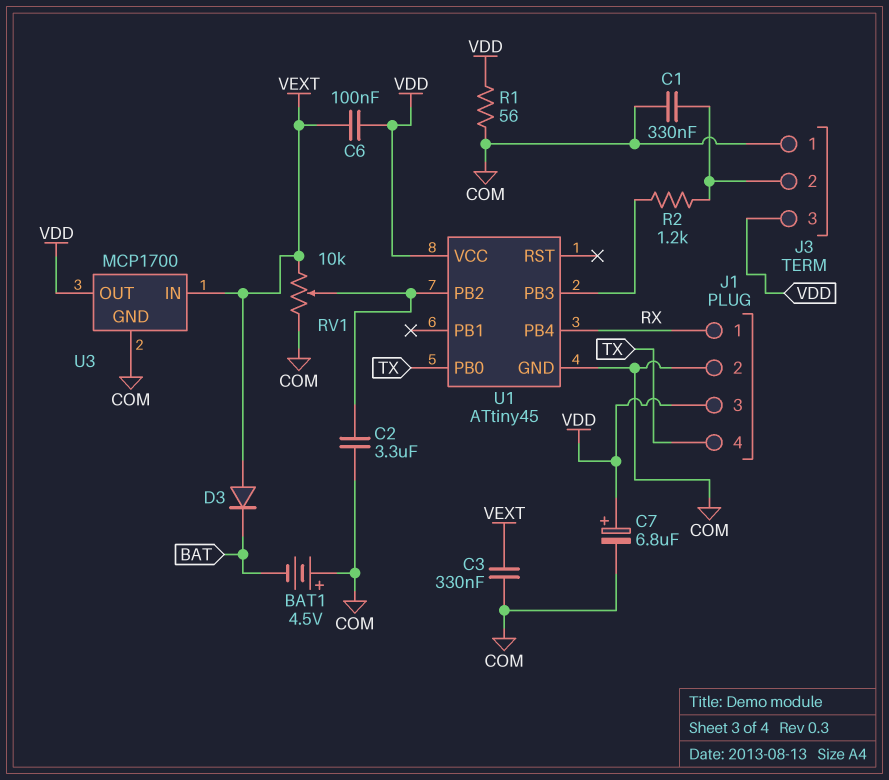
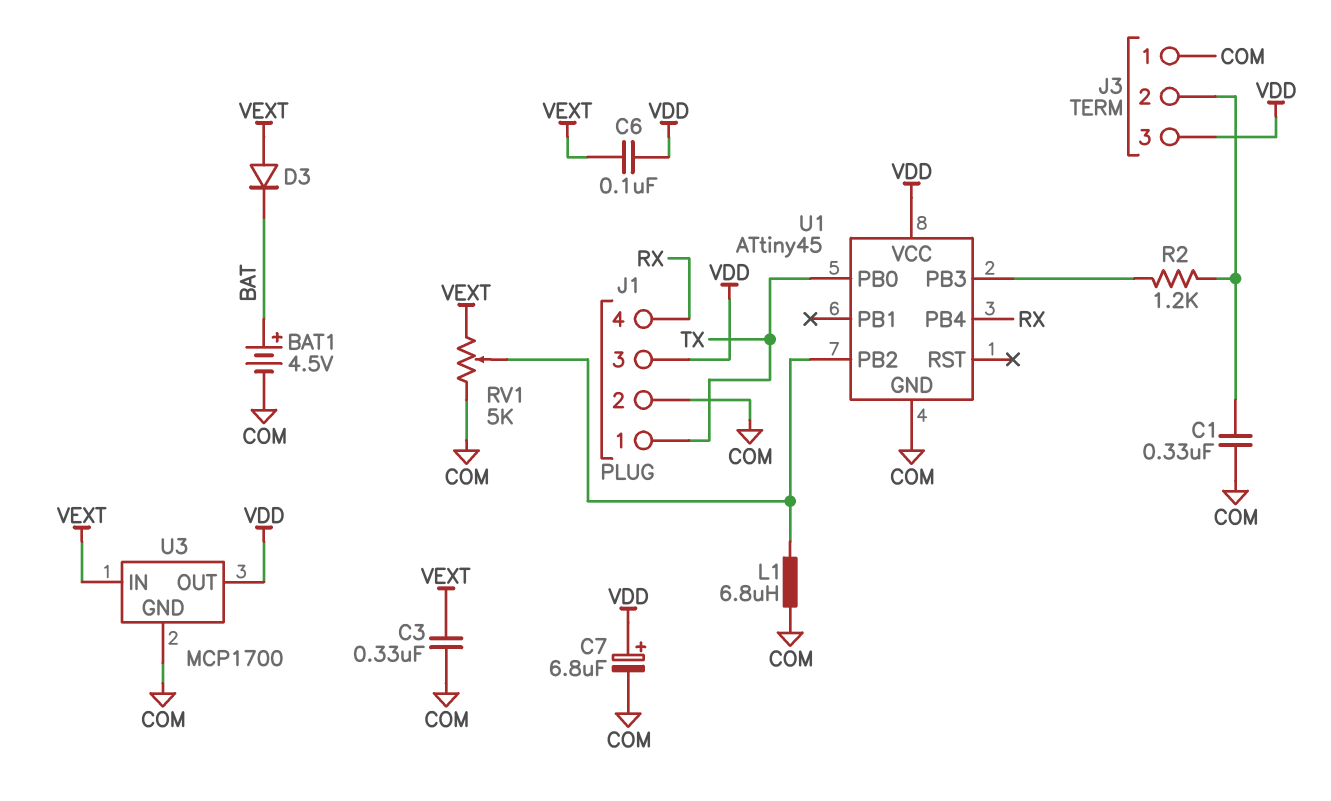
BAT1: 4.5V (plus COM, minus BAT) -> 4.5V (plus BAT, minus COM)
C2: 3.3uF (COM, U1/PB2) -> none
J1 pin 1: RX -> TX
J1 pin 4: TX -> RX
L1: none -> 6.8uH (COM, U1/PB2)
R1: 56 (COM, VDD) -> none
RV1: 10k (COM, VEXT, wiper U1/PB2) -> 5k (COM, VEXT, wiper U1/PB2)

